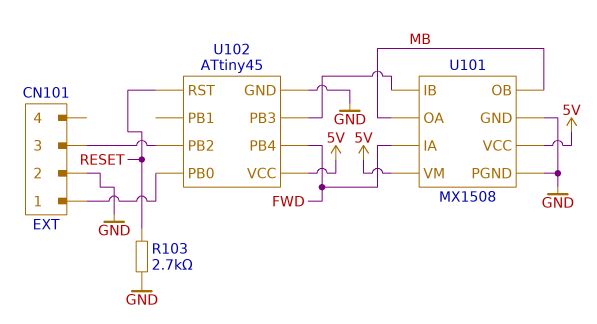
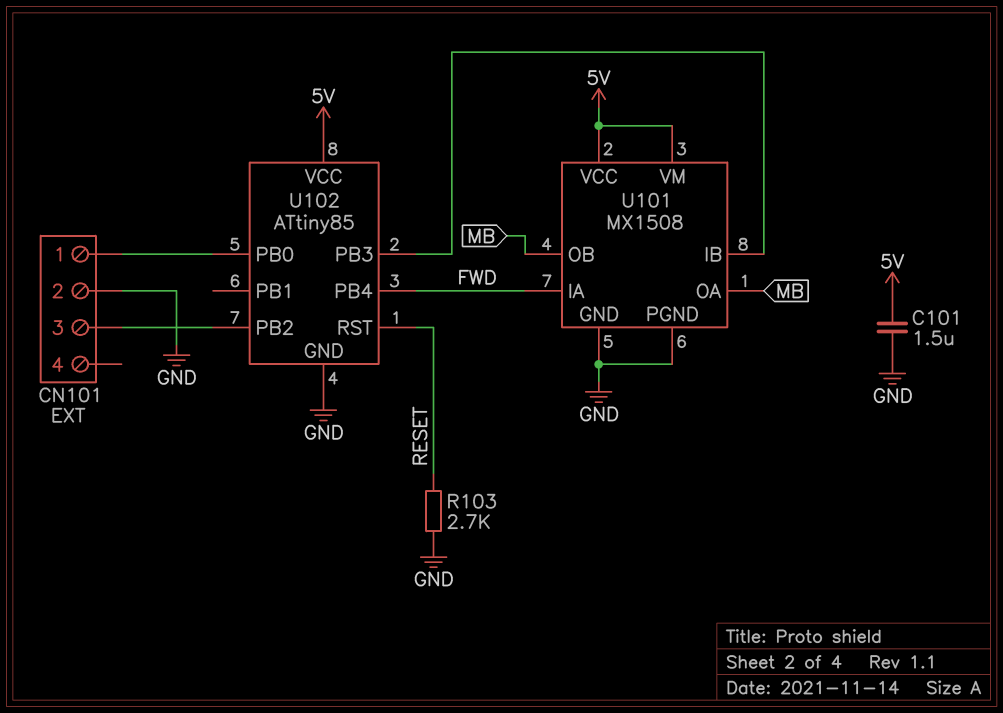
C101: none -> 1.5uF (5V, GND)
U102: ATtiny45 -> ATtiny85

